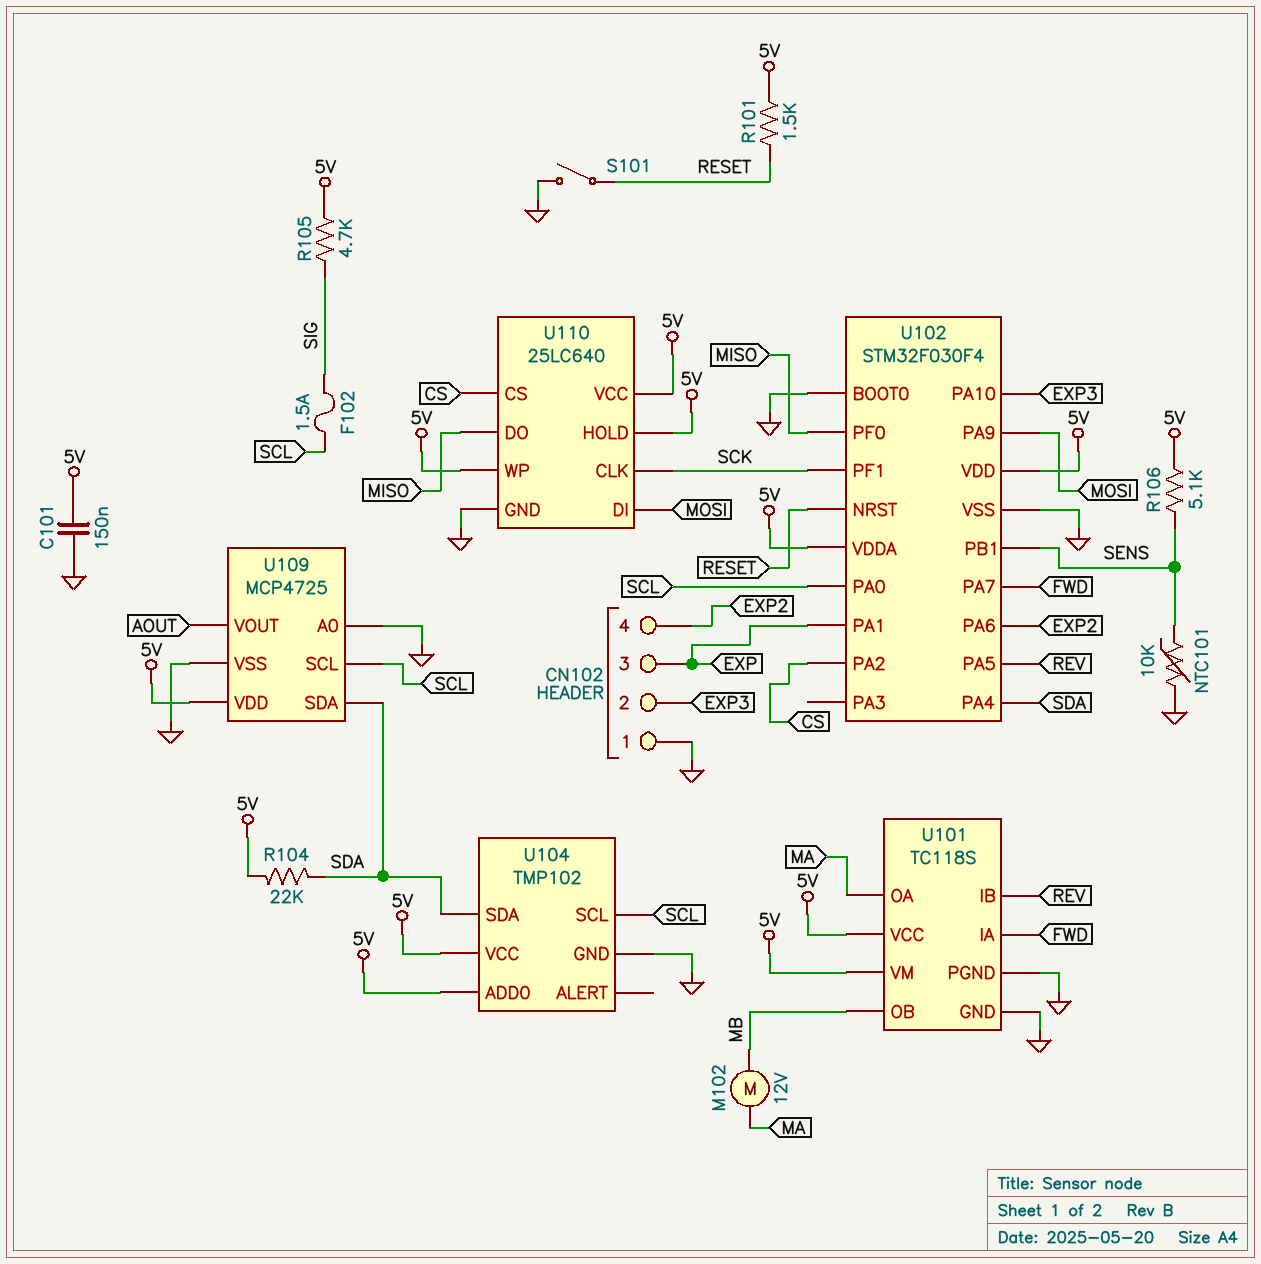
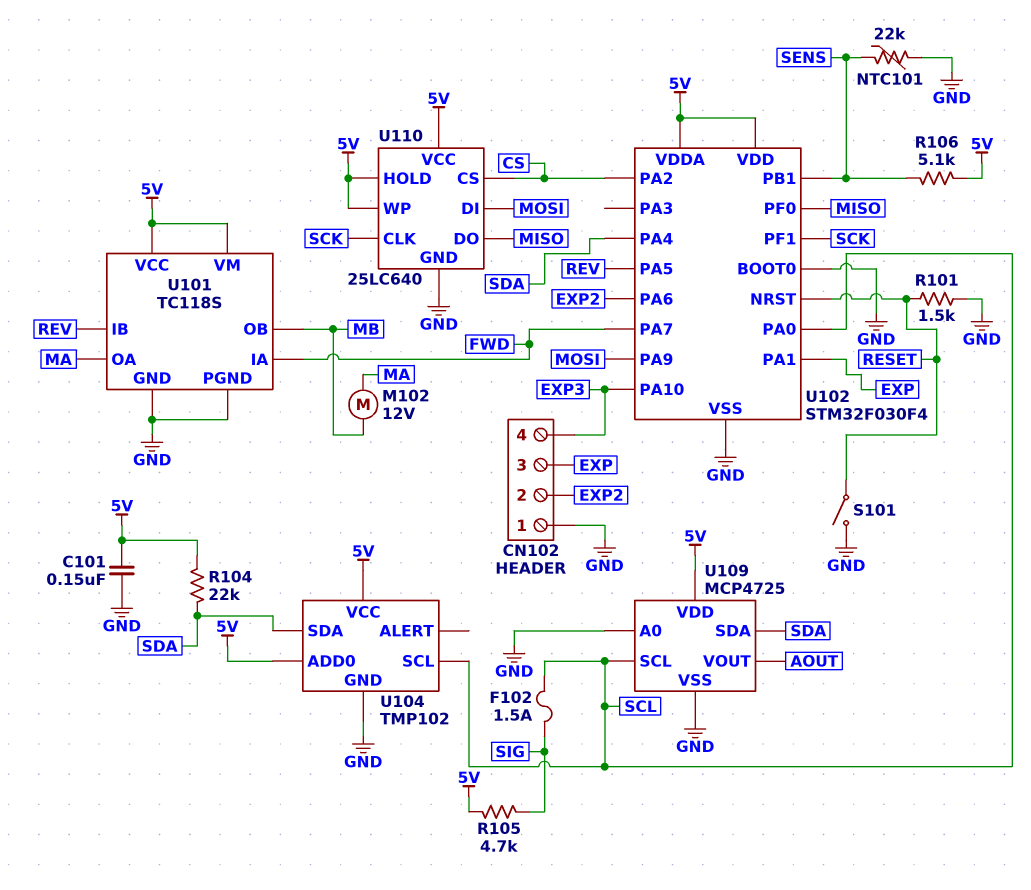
CN102 pin 2: EXP3 -> EXP2
CN102 pin 4: EXP2 -> EXP3
NTC101: 10k (GND, SENS) -> 22k (GND, SENS)
R101: 1.5k (5V, RESET) -> 1.5k (GND, RESET)

